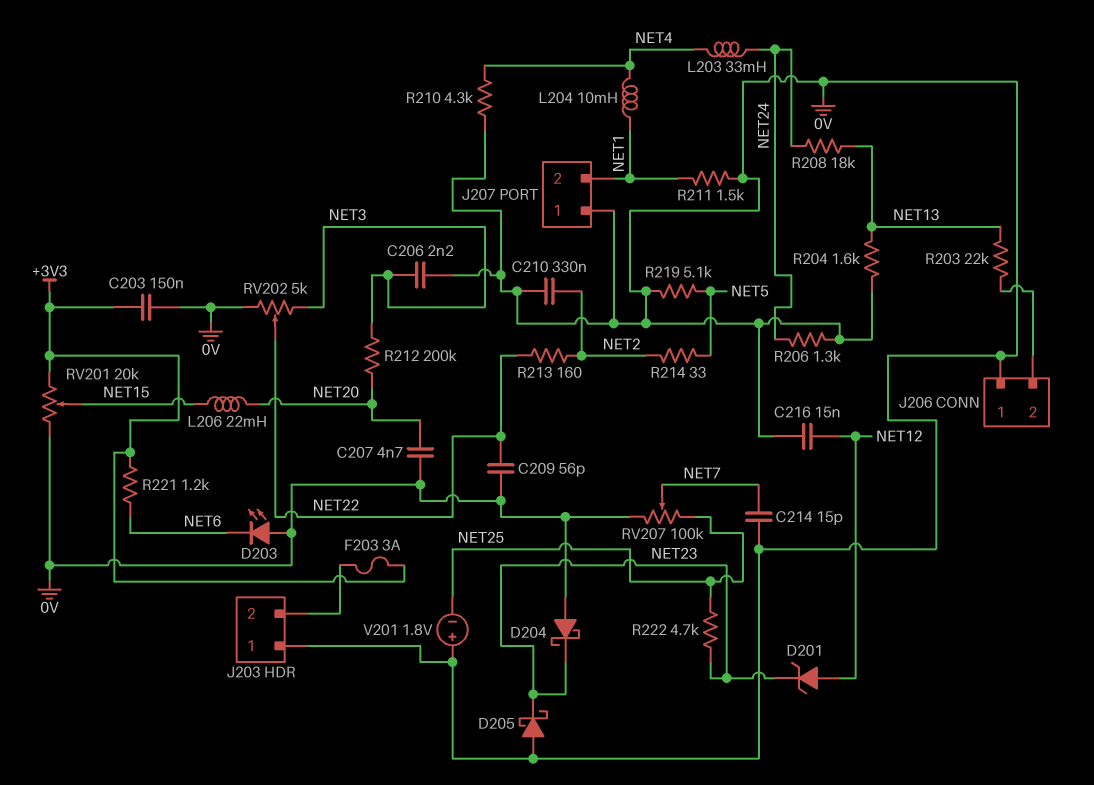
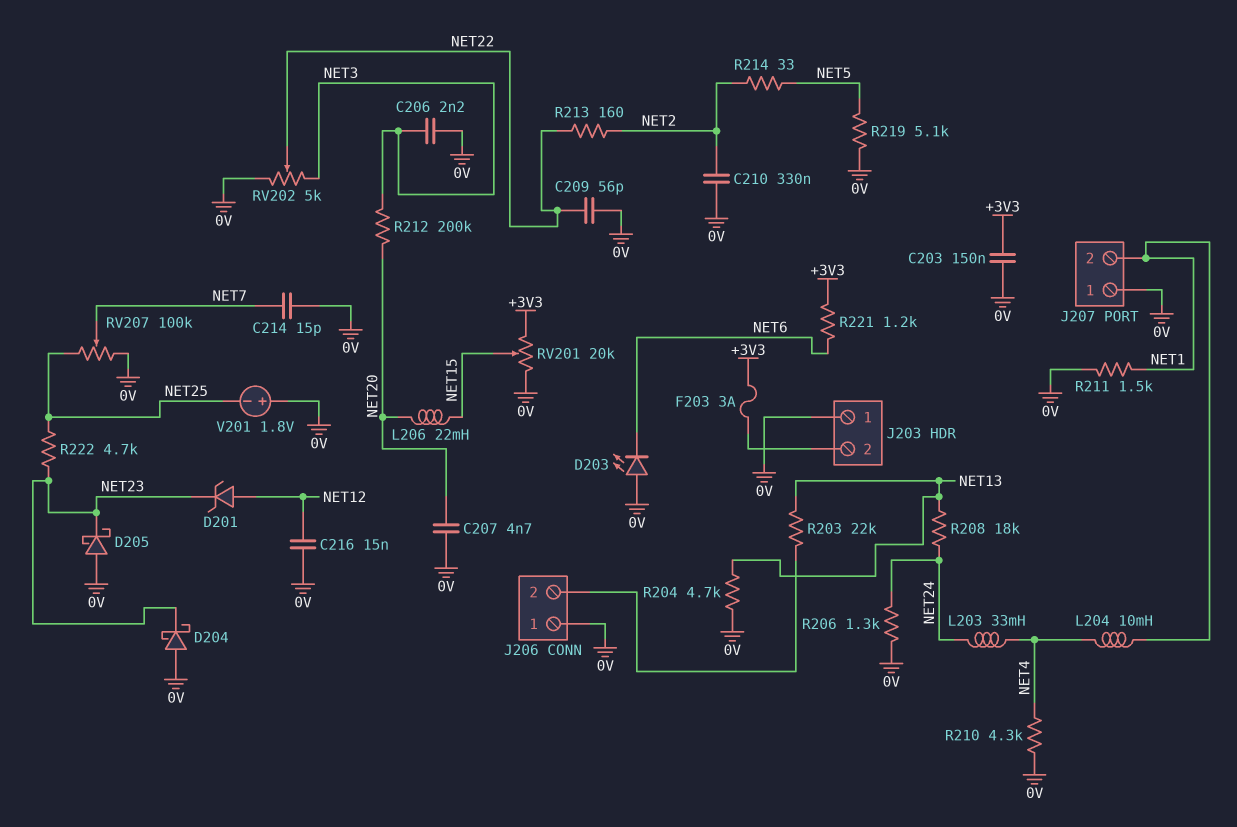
R204: 1.6k (0V, NET13) -> 4.7k (0V, NET13)

